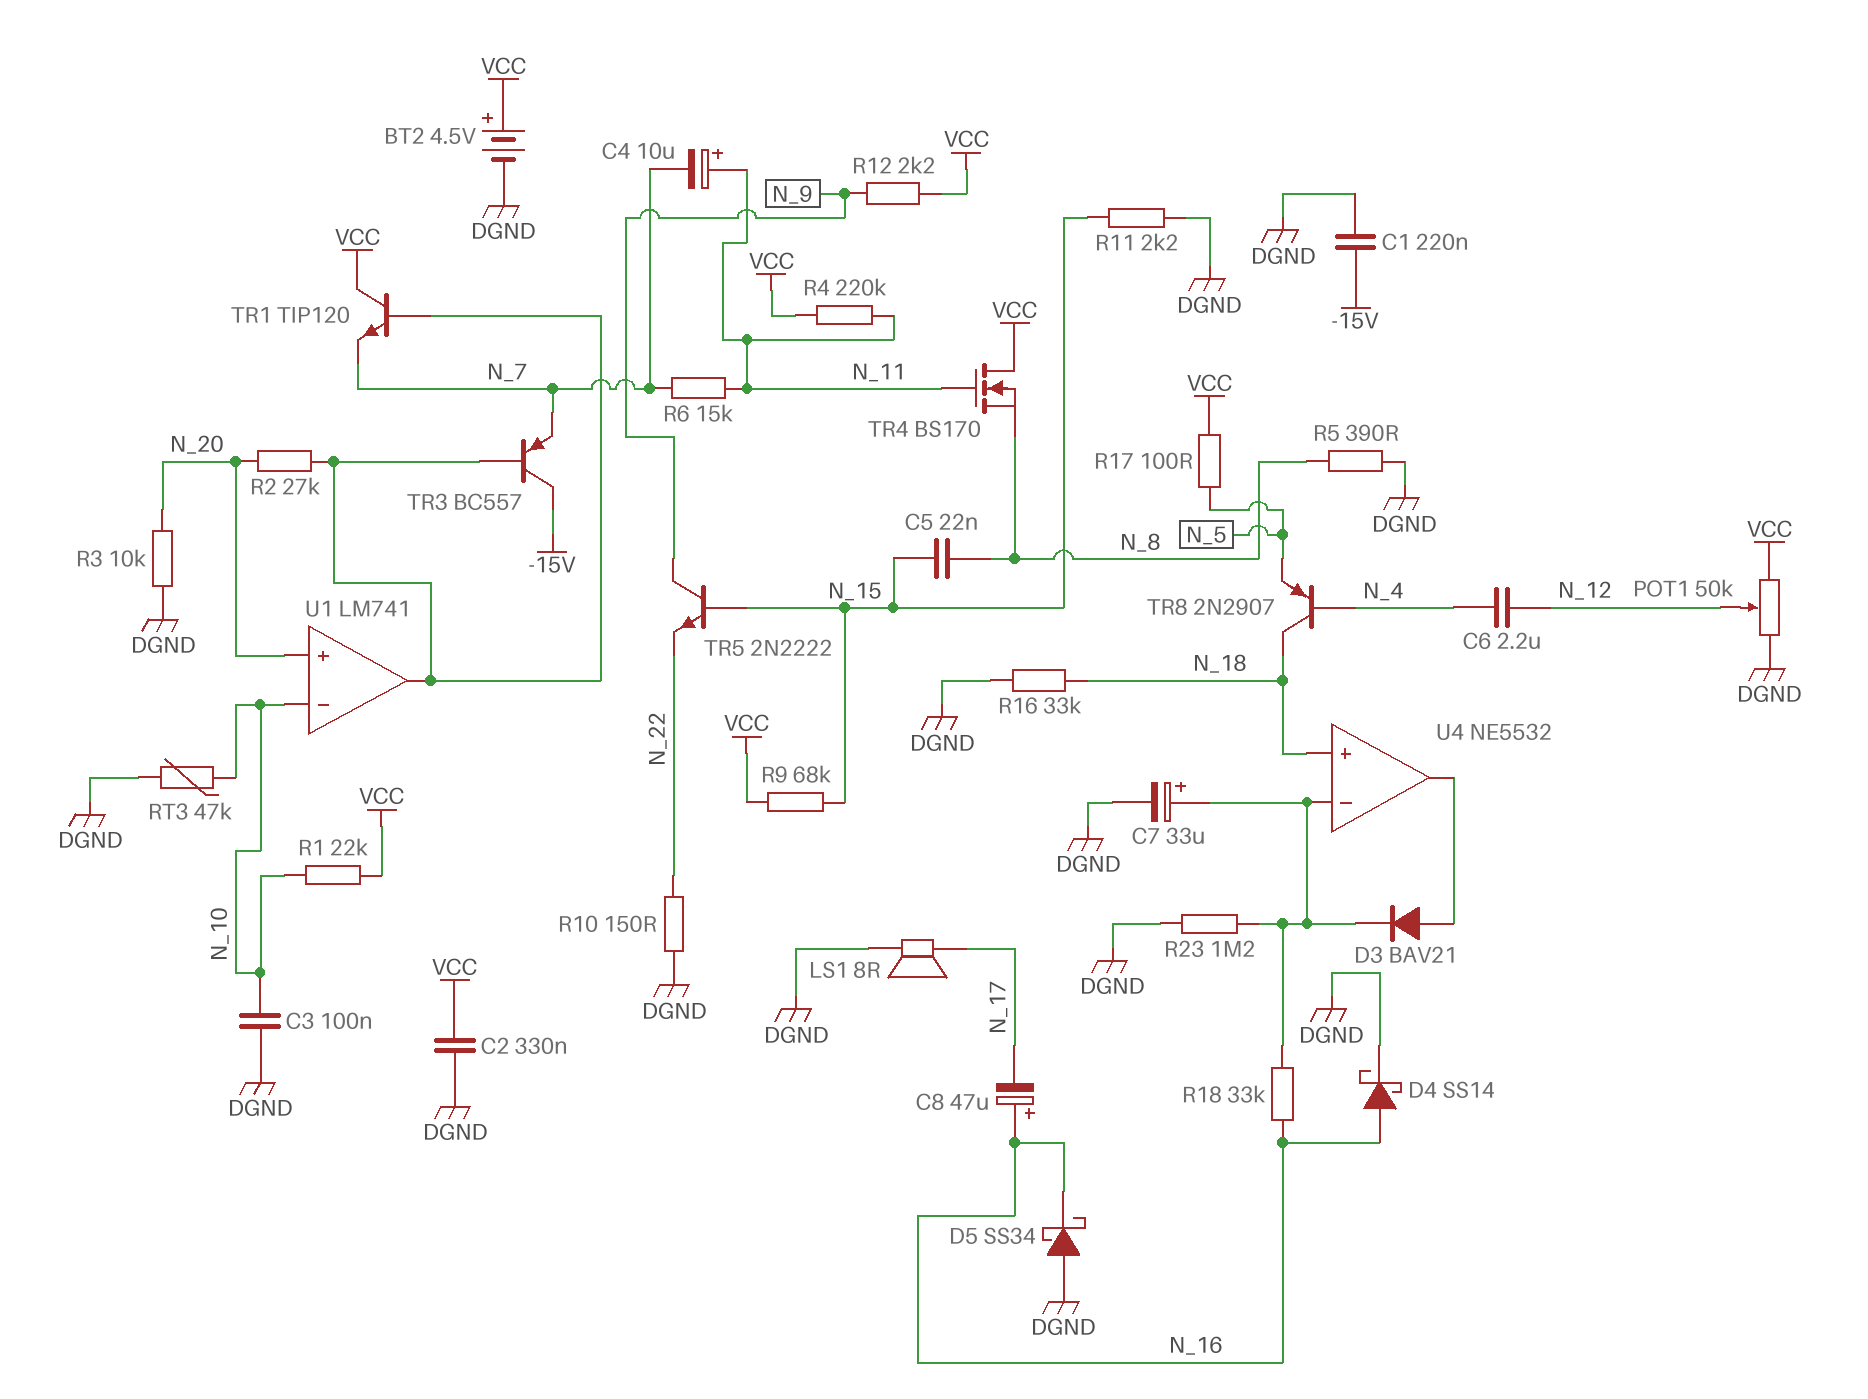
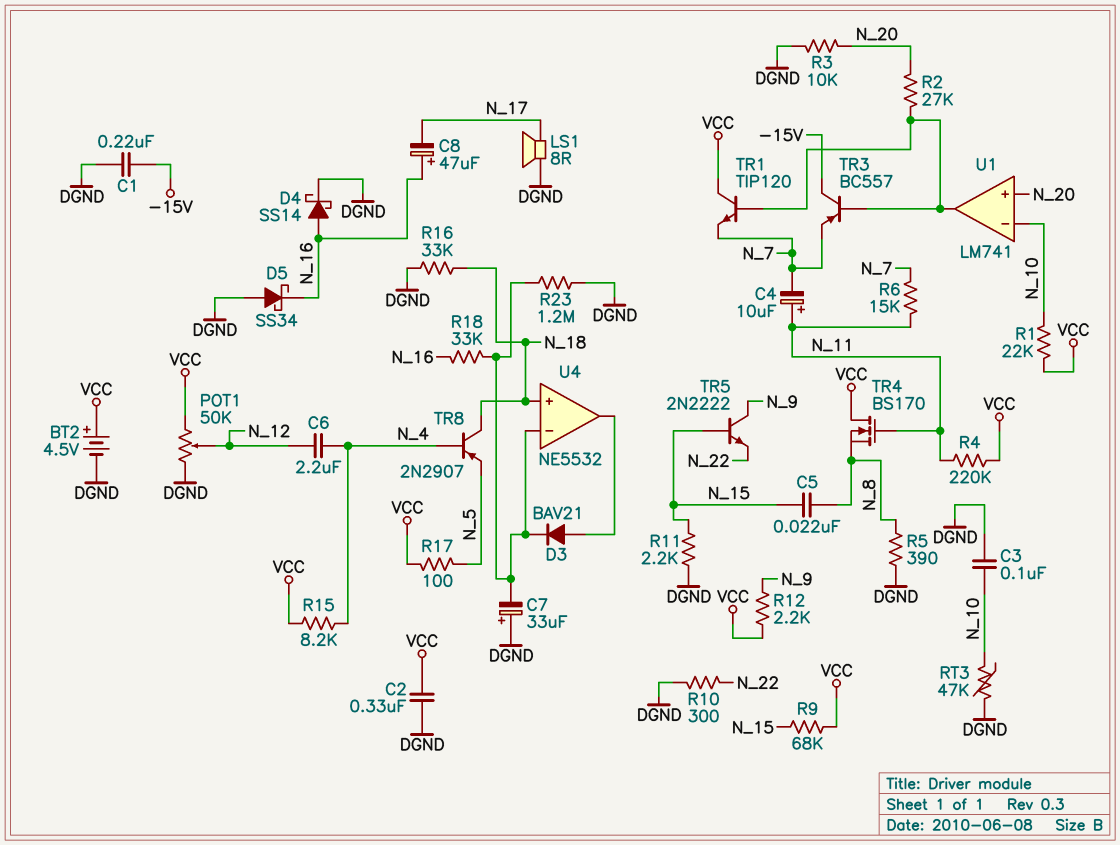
C7: 33uF (plus U4/in-, minus DGND) -> 33uF (plus DGND, minus U4/in-)
R10: 150 (DGND, N_22) -> 300 (DGND, N_22)
R15: none -> 8.2k (N_4, VCC)

